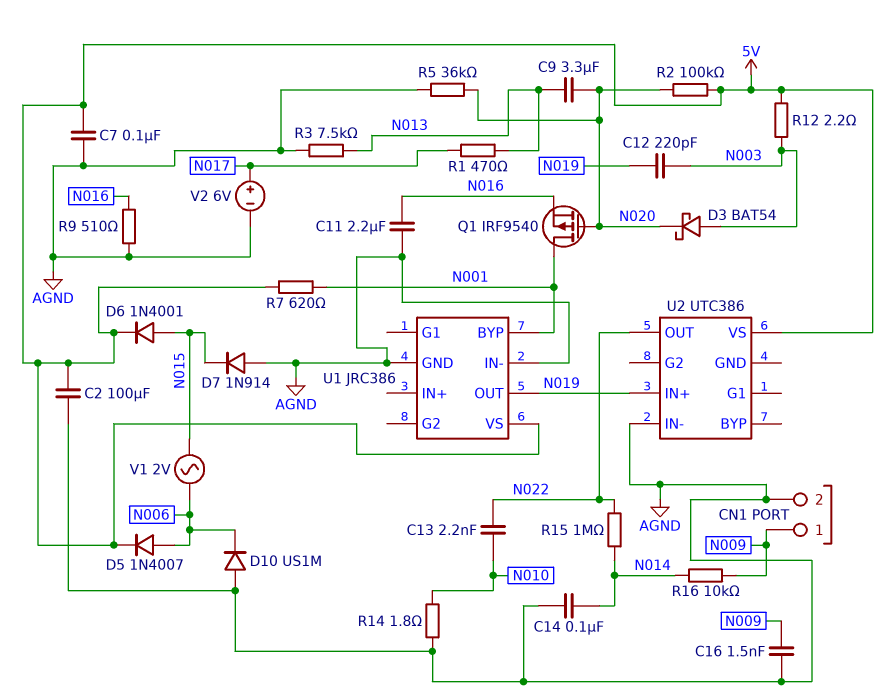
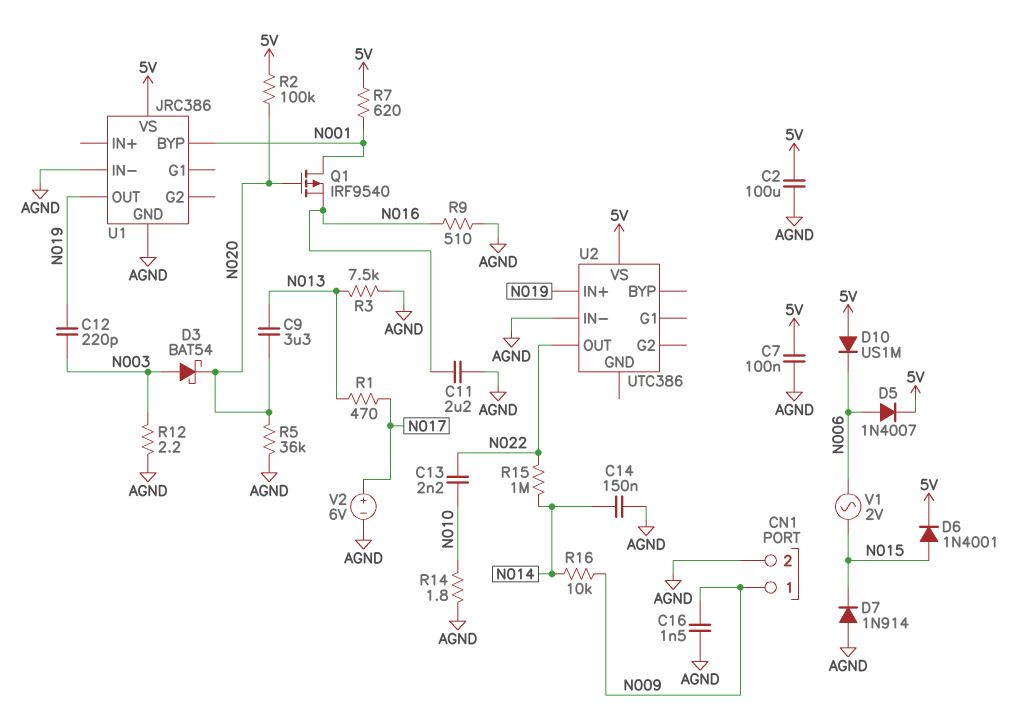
C14: 100nF (AGND, N014) -> 150nF (AGND, N014)
D10: diode US1M (A AGND, K N006) -> diode US1M (A 5V, K N006)
R12: 2.2 (5V, N003) -> 2.2 (AGND, N003)

